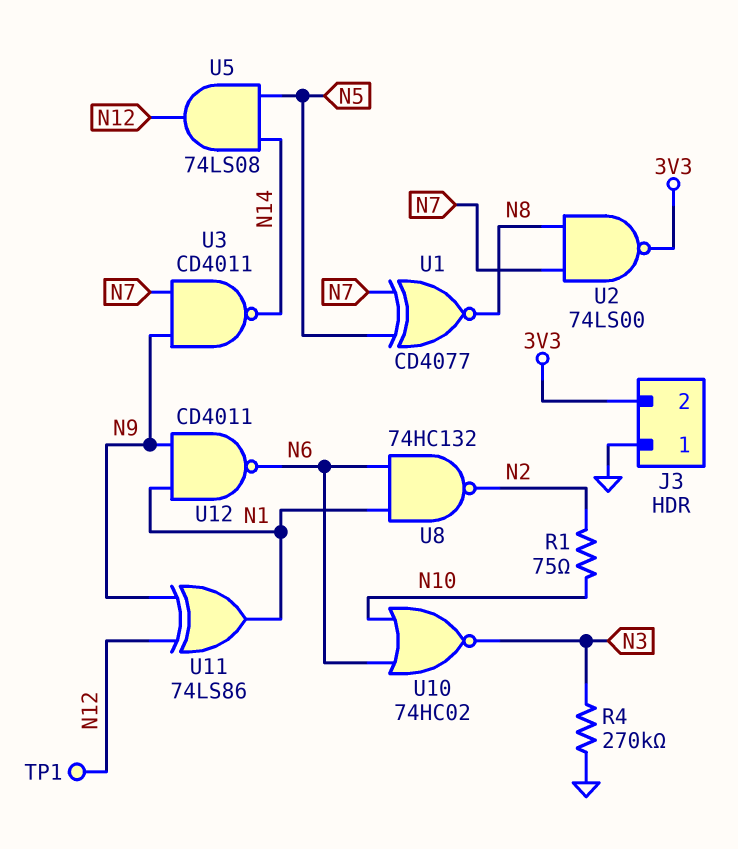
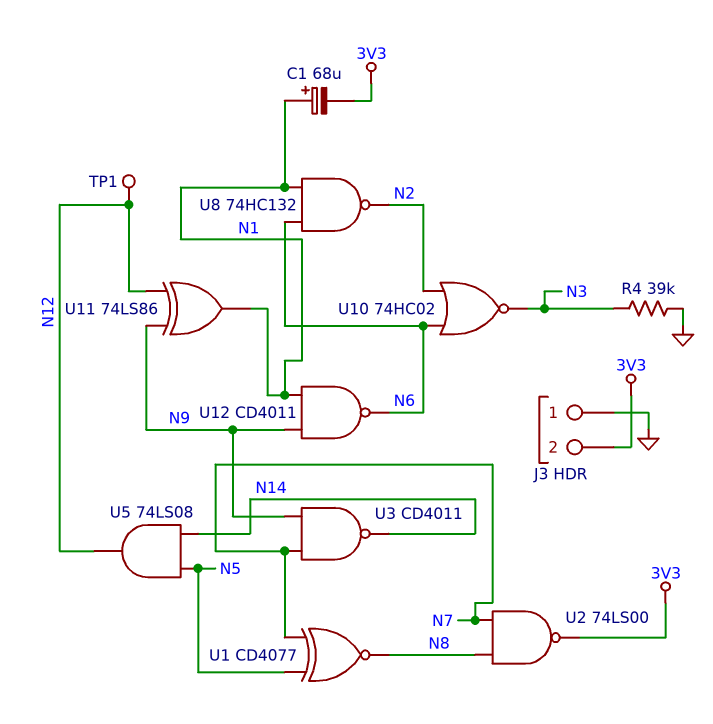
C1: none -> 68uF (plus N1, minus 3V3)
R1: 75 (N2, N10) -> none
R4: 270k (GND, N3) -> 39k (GND, N3)
U10: NOR 74HC02 (in N6, in N10, out N3) -> NOR 74HC02 (in N2, in N6, out N3)

